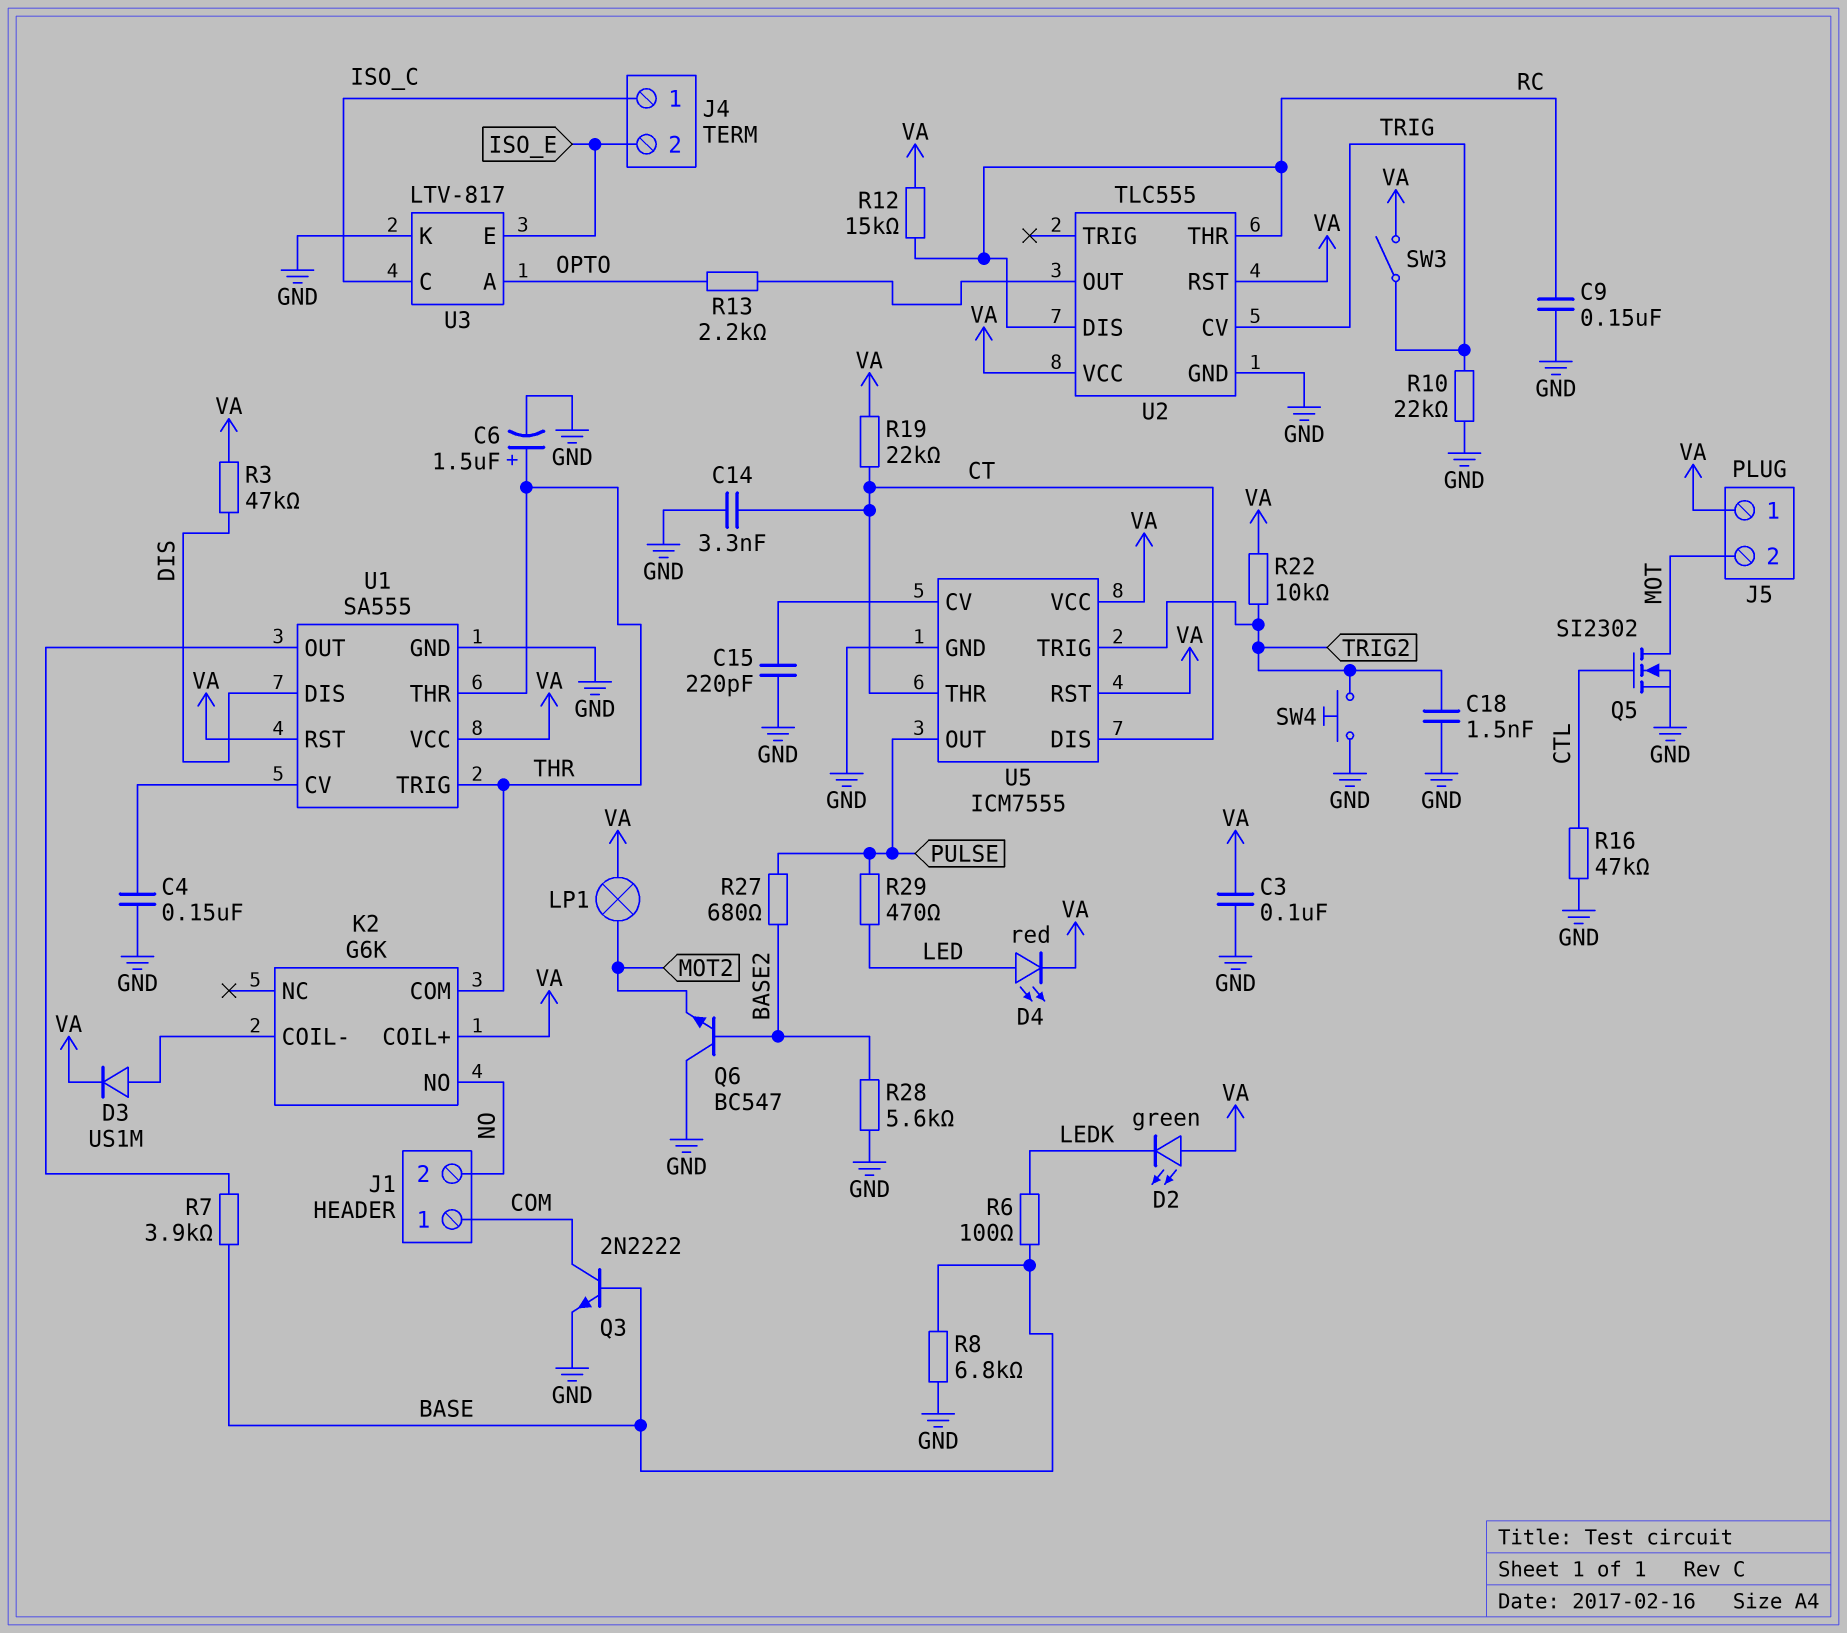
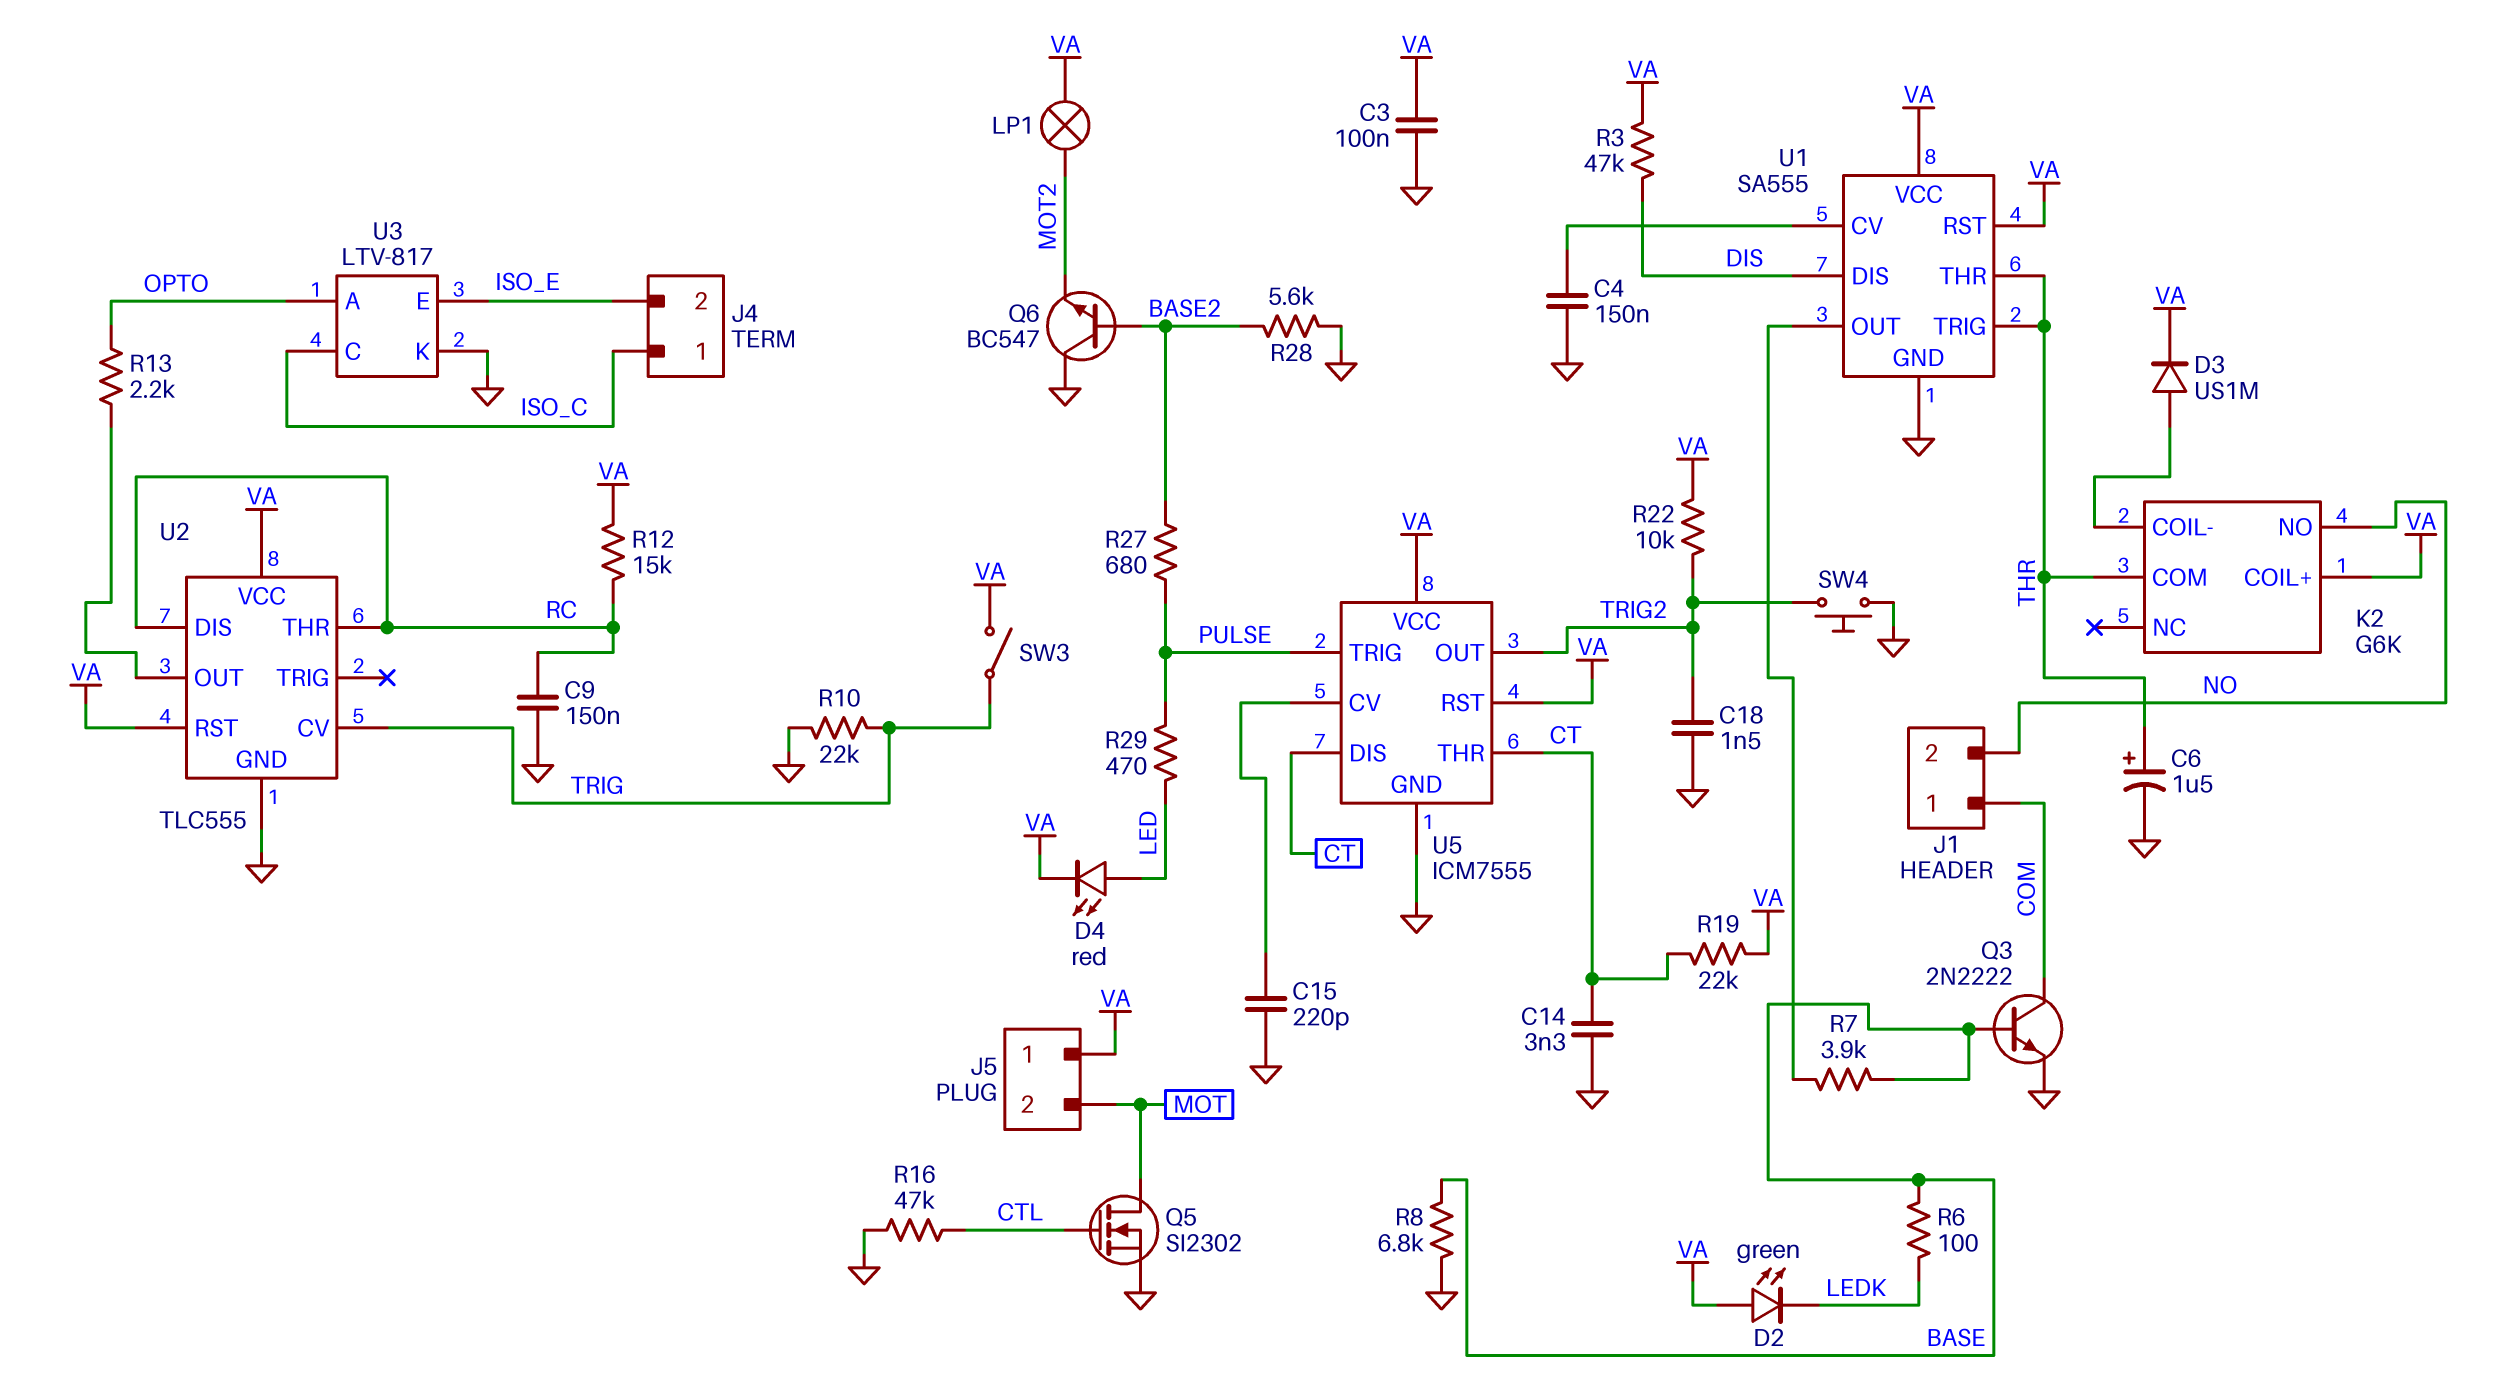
U5 pin OUT: PULSE -> TRIG2
U5 pin TRIG: TRIG2 -> PULSE

